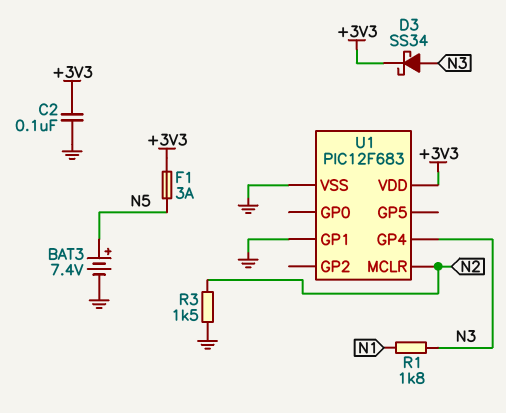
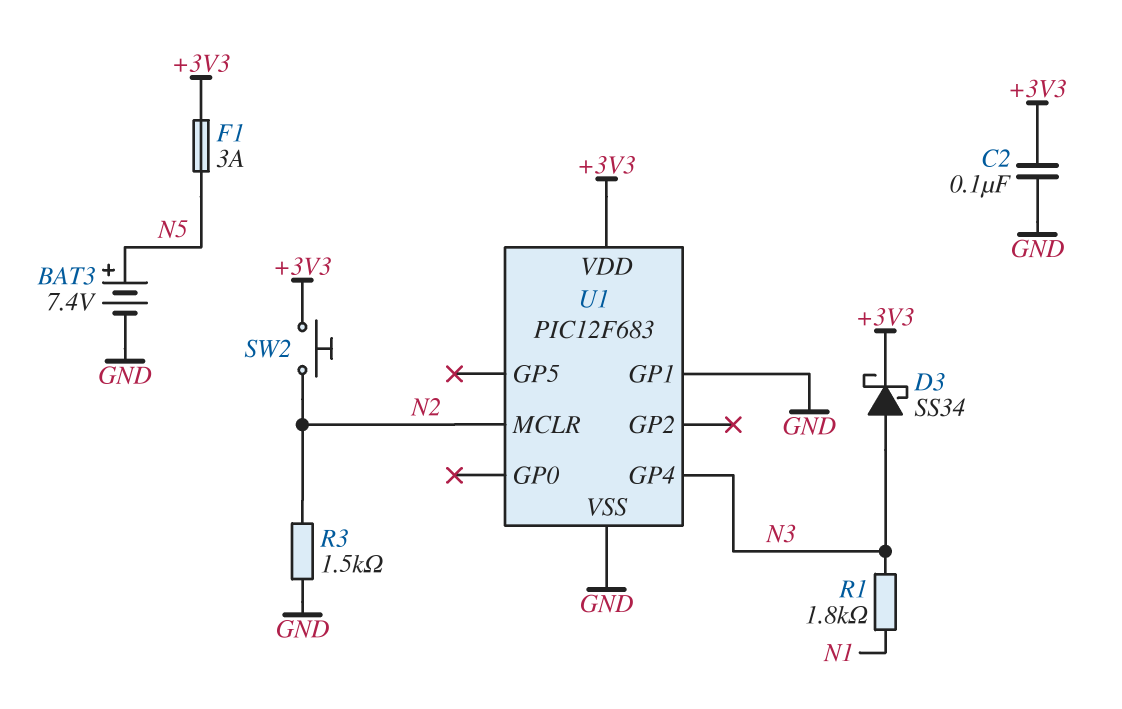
SW2: none -> button (+3V3, N2)

